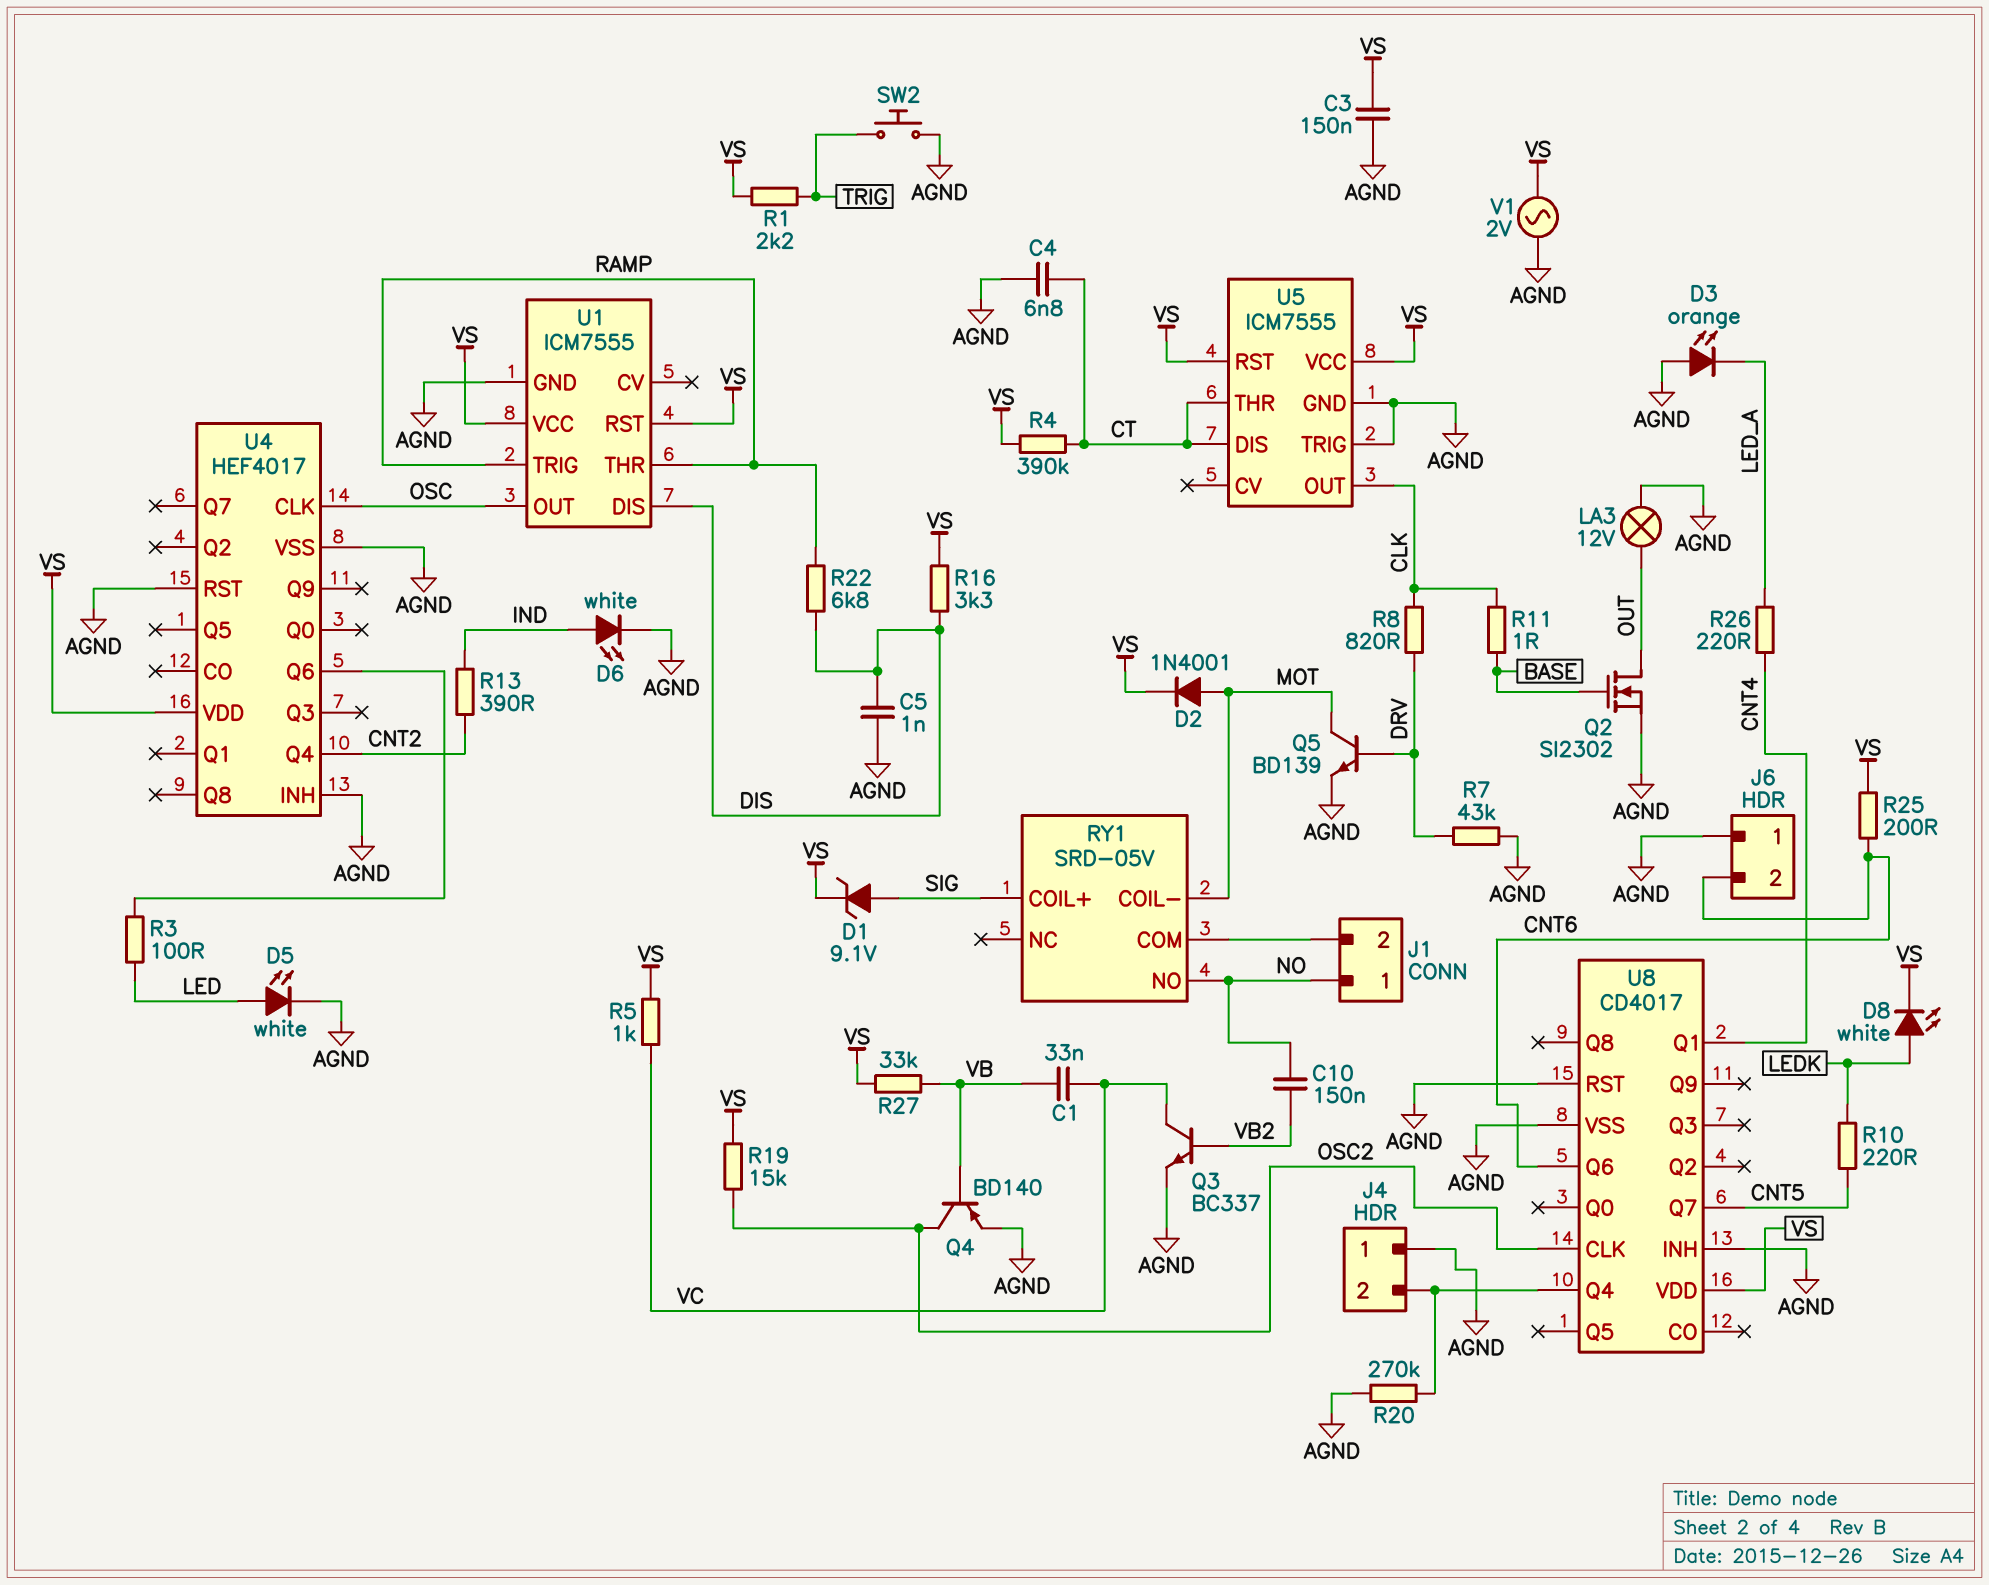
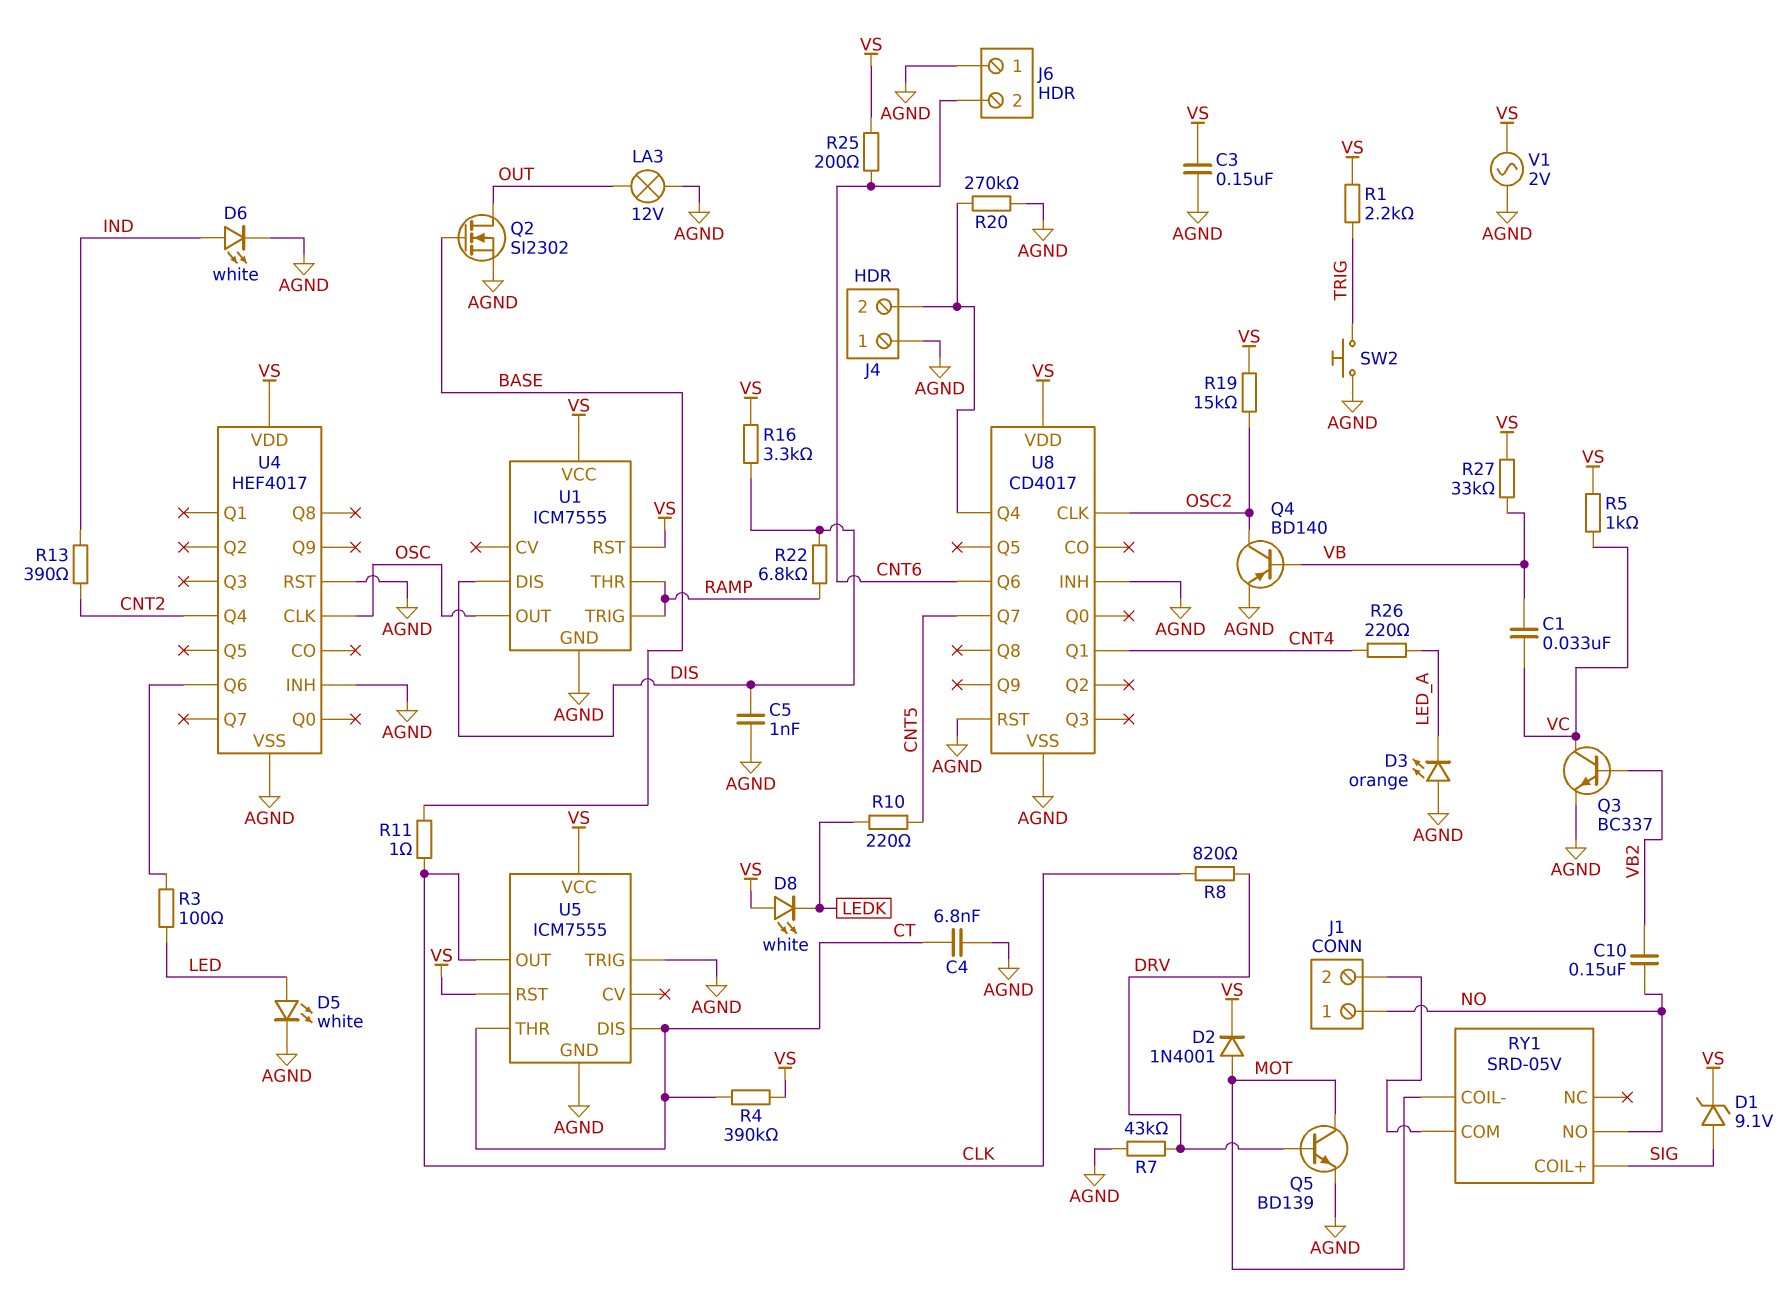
D8: LED white (A LEDK, K VS) -> LED white (A VS, K LEDK)

